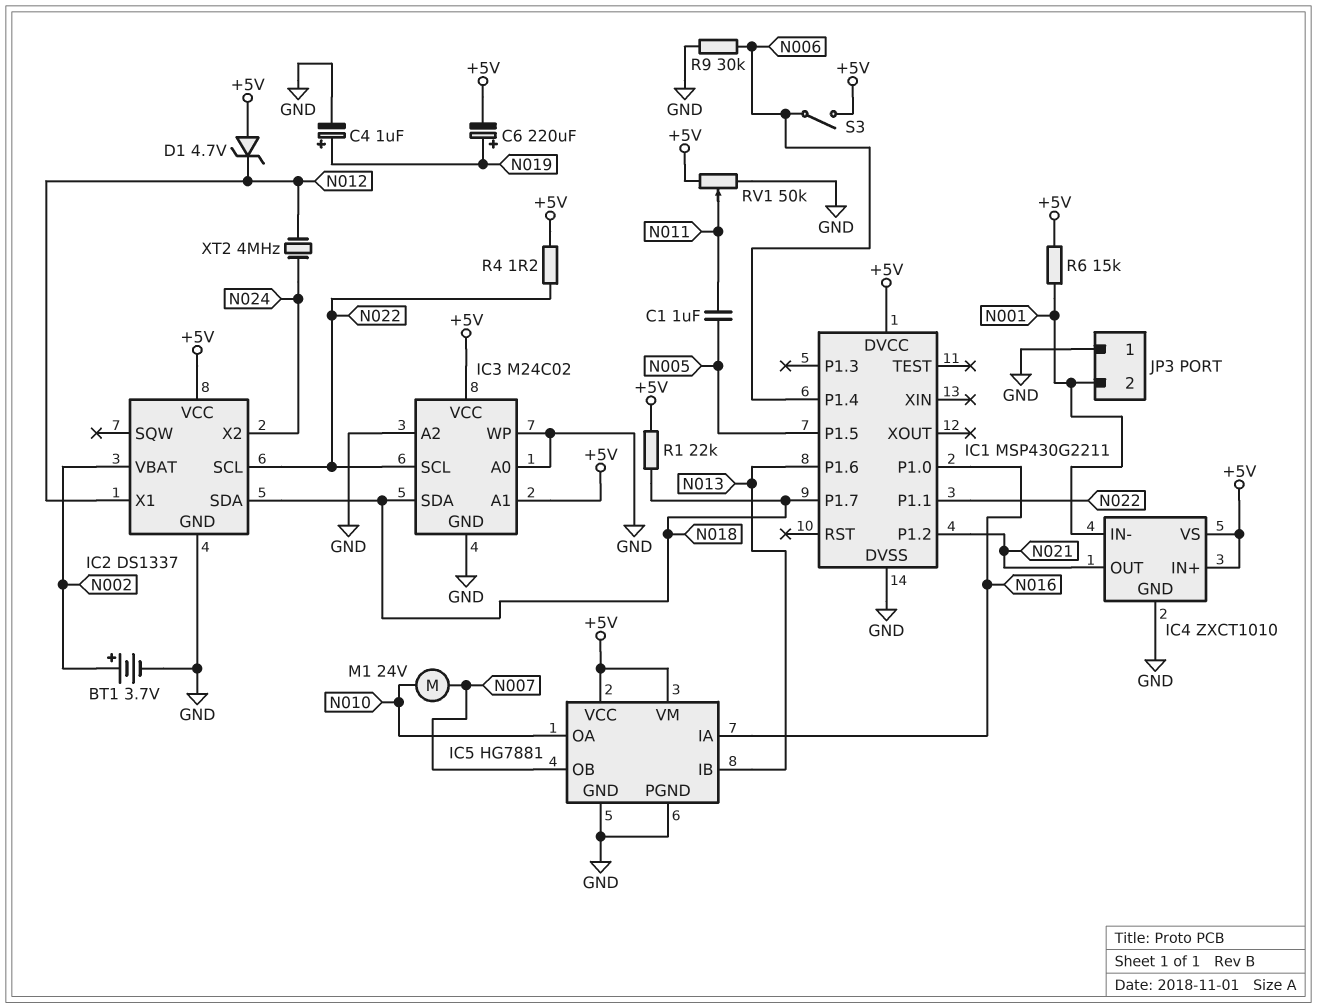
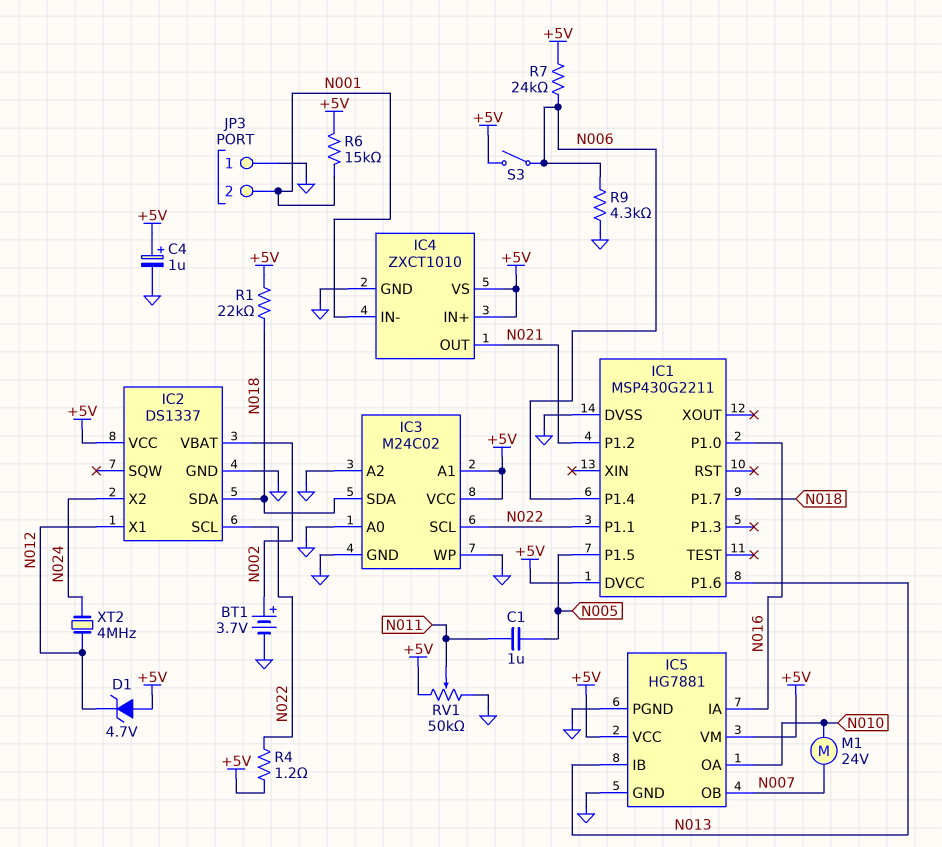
C4: 1uF (plus N019, minus GND) -> 1uF (plus +5V, minus GND)
C6: 220uF (plus N019, minus +5V) -> none
R7: none -> 24k (+5V, N006)
R9: 30k (GND, N006) -> 4.3k (GND, N006)

